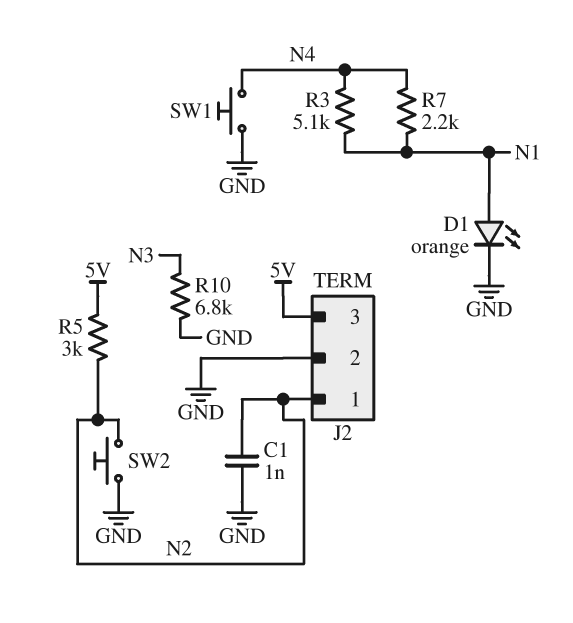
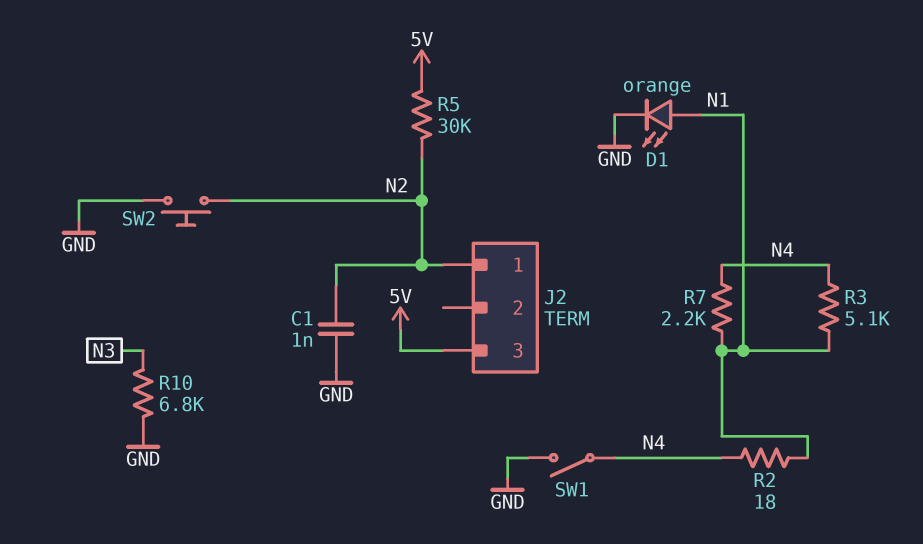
J2 pin 2: GND -> none
R2: none -> 18 (N1, N4)
R5: 3k (5V, N2) -> 30k (5V, N2)
SW1: button (GND, N4) -> switch (GND, N4)

